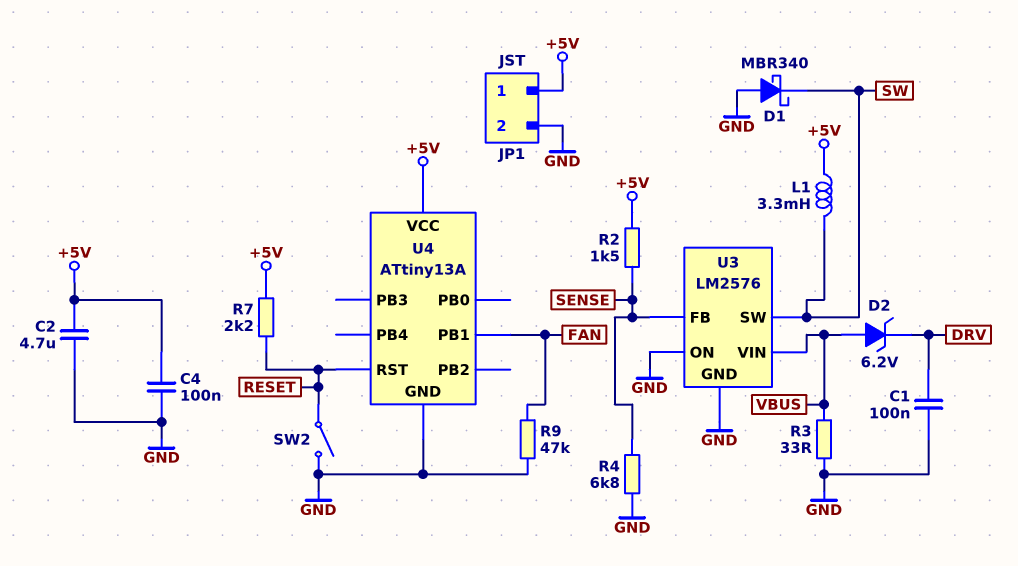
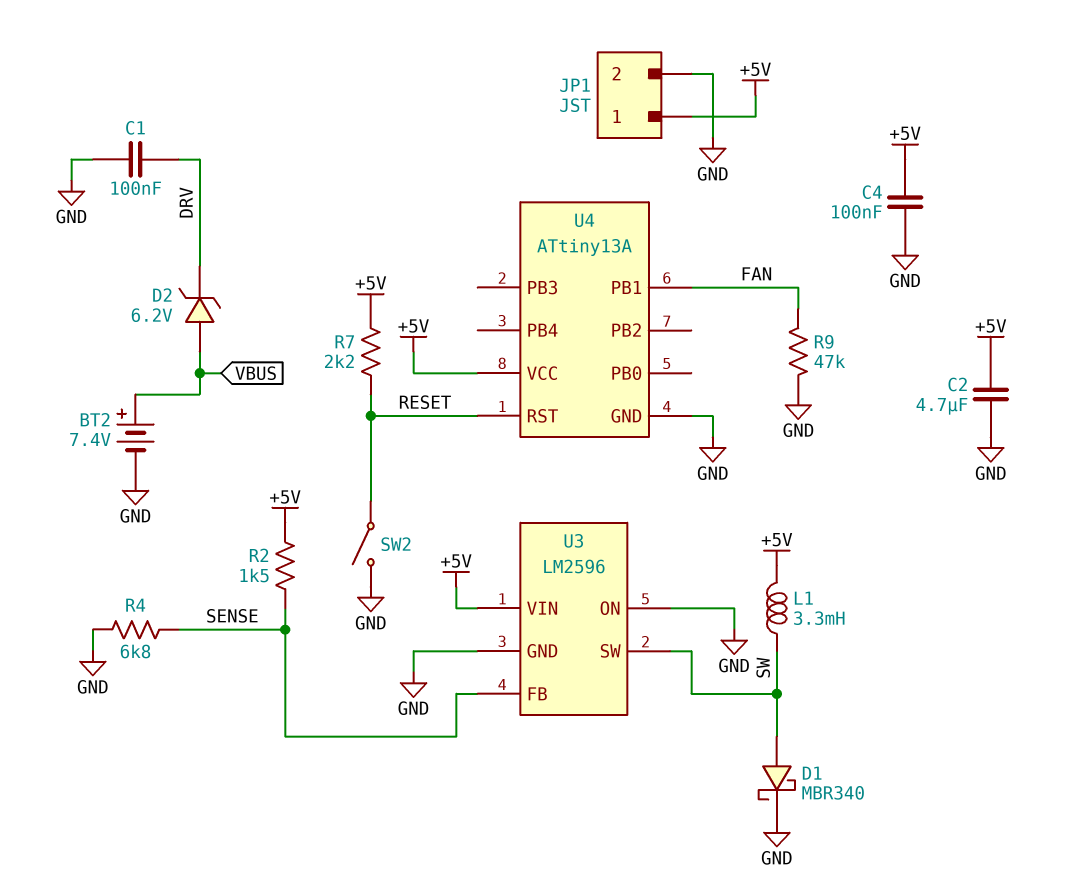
BT2: none -> 7.4V (plus VBUS, minus GND)
D1: schottky MBR340 (A GND, K SW) -> schottky MBR340 (A SW, K GND)
R3: 33 (GND, VBUS) -> none
U3: LM2576 -> LM2596
U3 pin VIN: VBUS -> +5V

